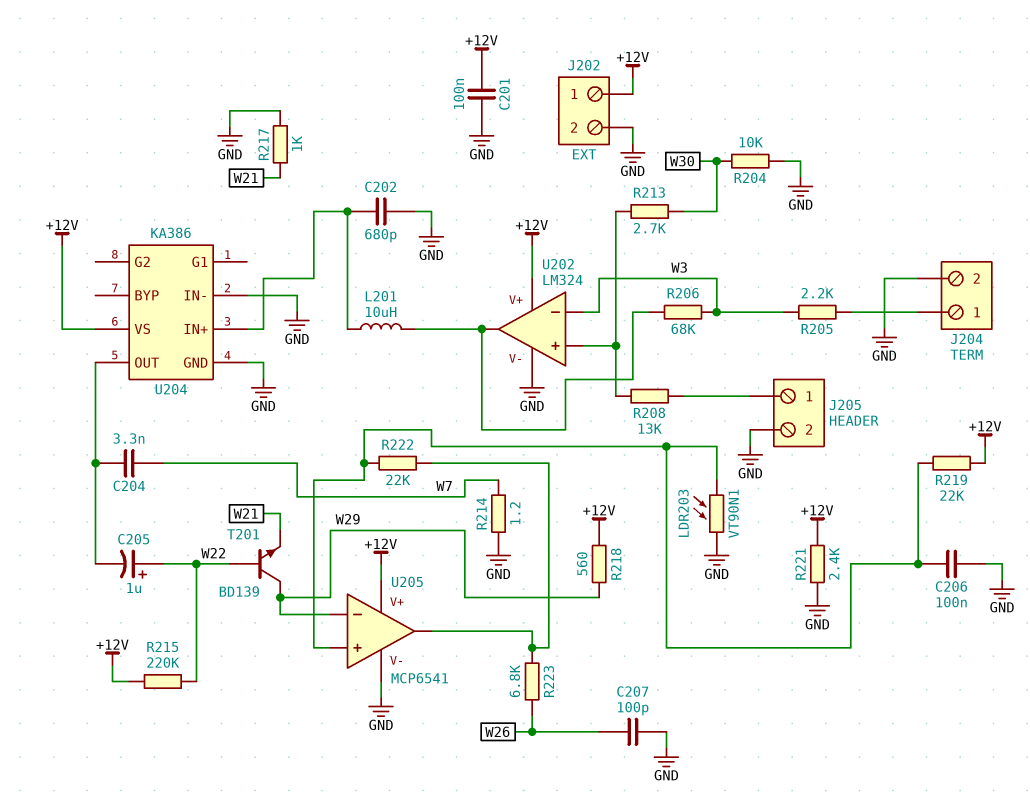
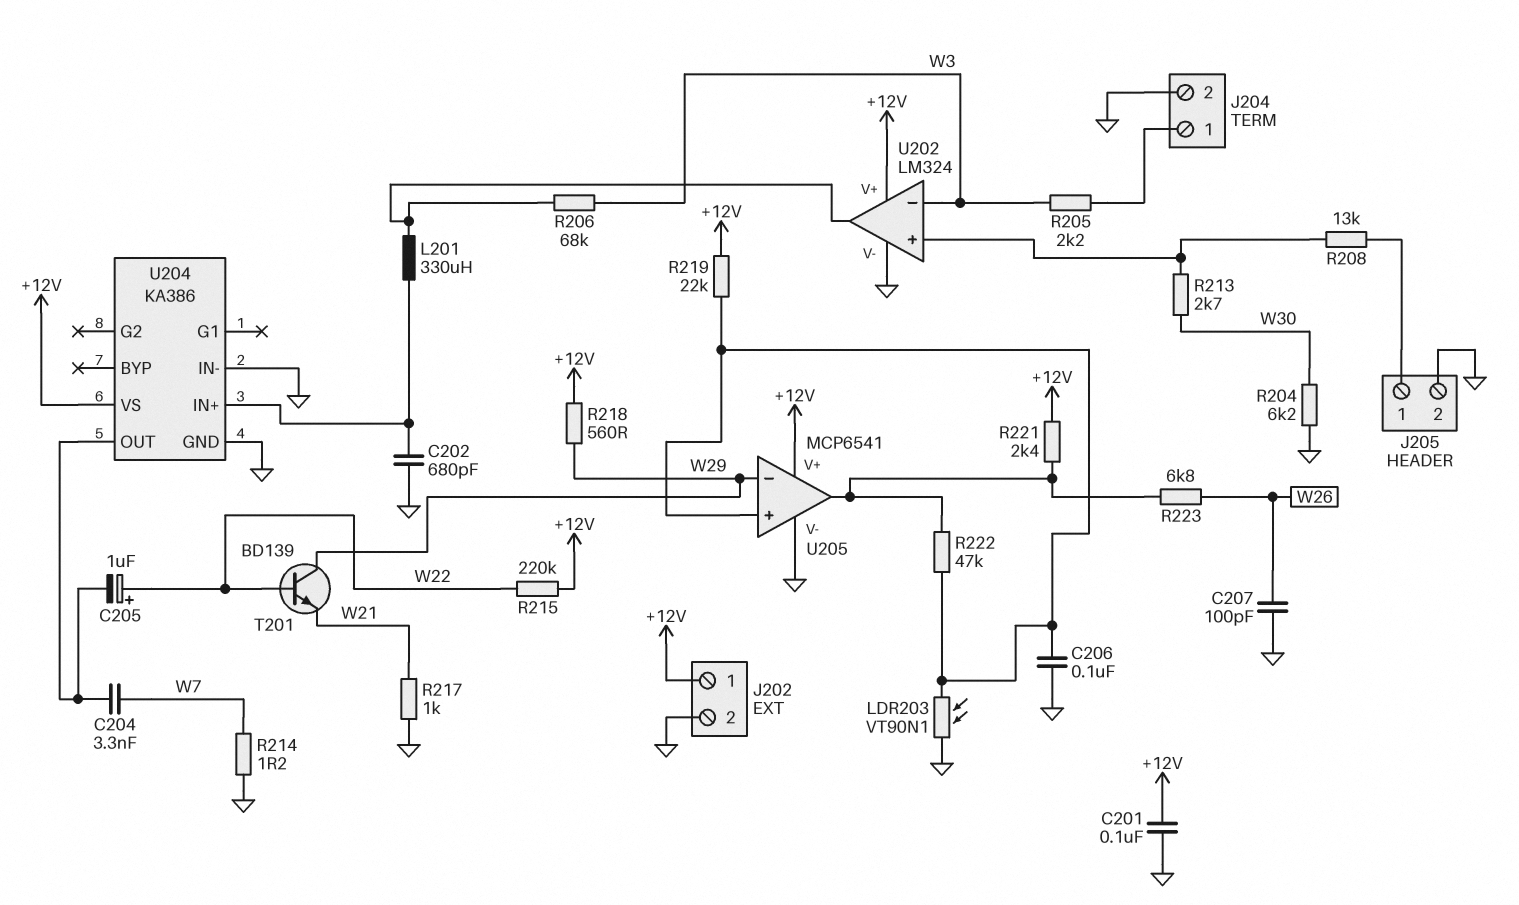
L201: 10uH (U202/out, U204/IN+) -> 330uH (U202/out, U204/IN+)
R204: 10k (GND, W30) -> 6.2k (GND, W30)
R221: 2.4k (+12V, GND) -> 2.4k (+12V, U205/out)
R222: 22k (U205/in+, U205/out) -> 47k (U205/in+, U205/out)

